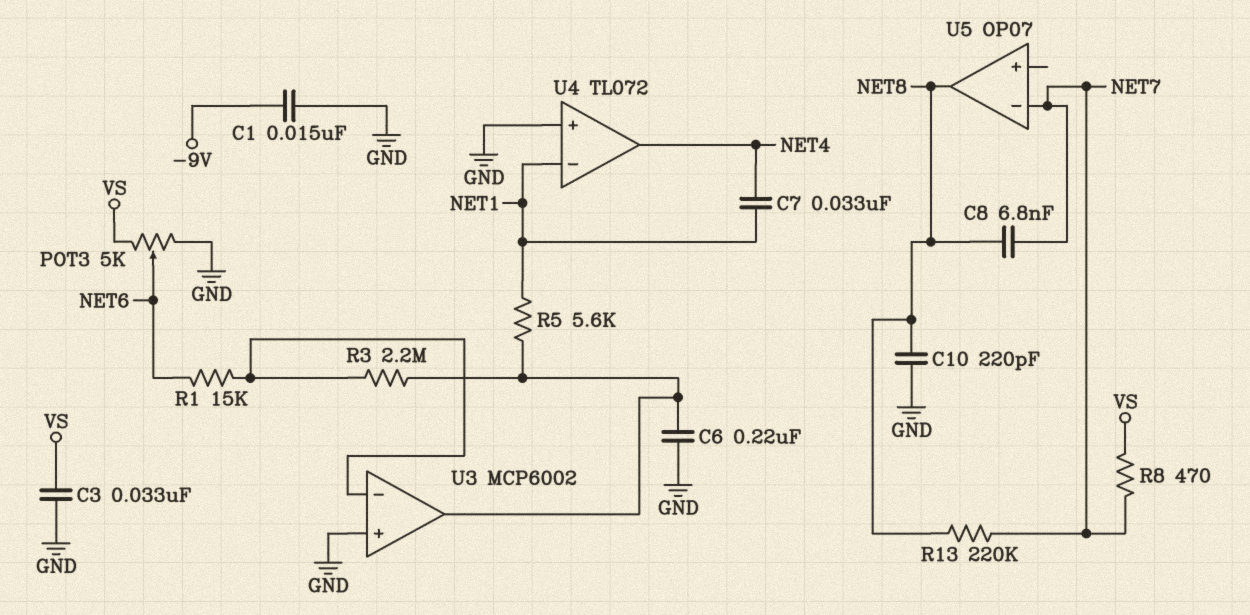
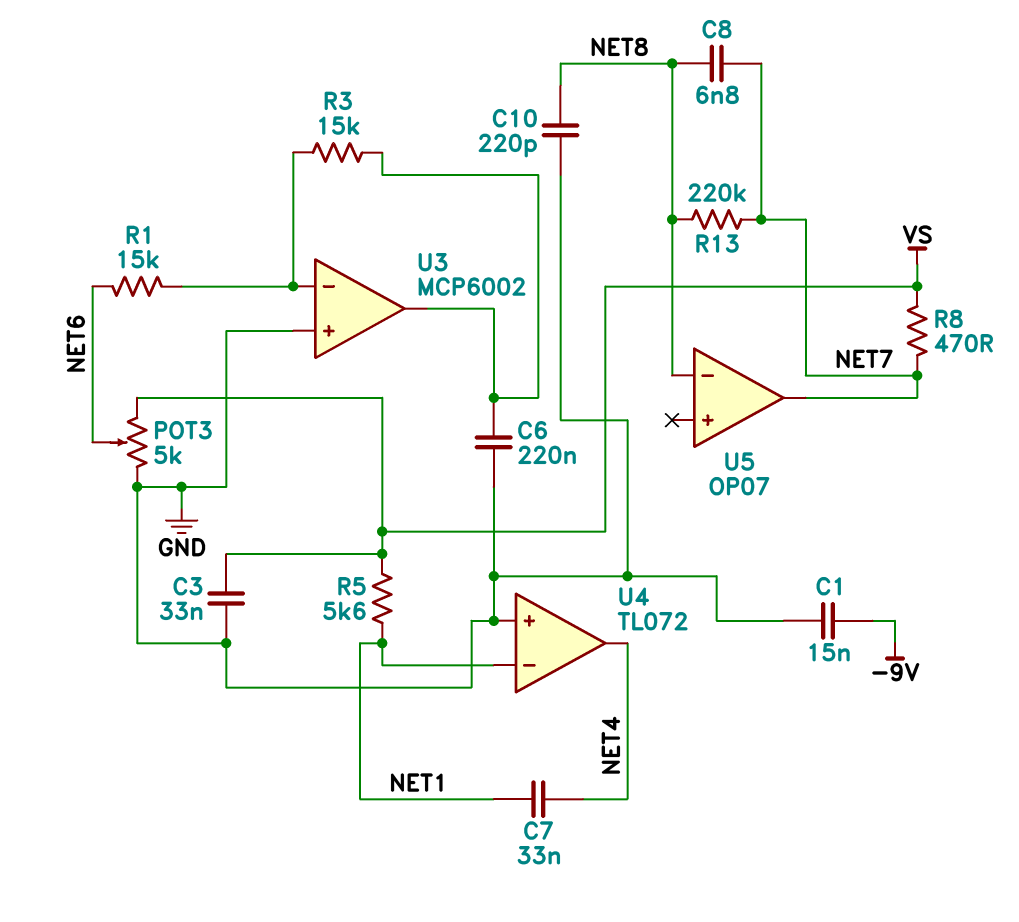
R3: 2.2M (U3/in-, U3/out) -> 15k (U3/in-, U3/out)
R5: 5.6k (NET1, U3/out) -> 5.6k (NET1, VS)
U5 pin in-: NET7 -> NET8
U5 pin out: NET8 -> NET7

